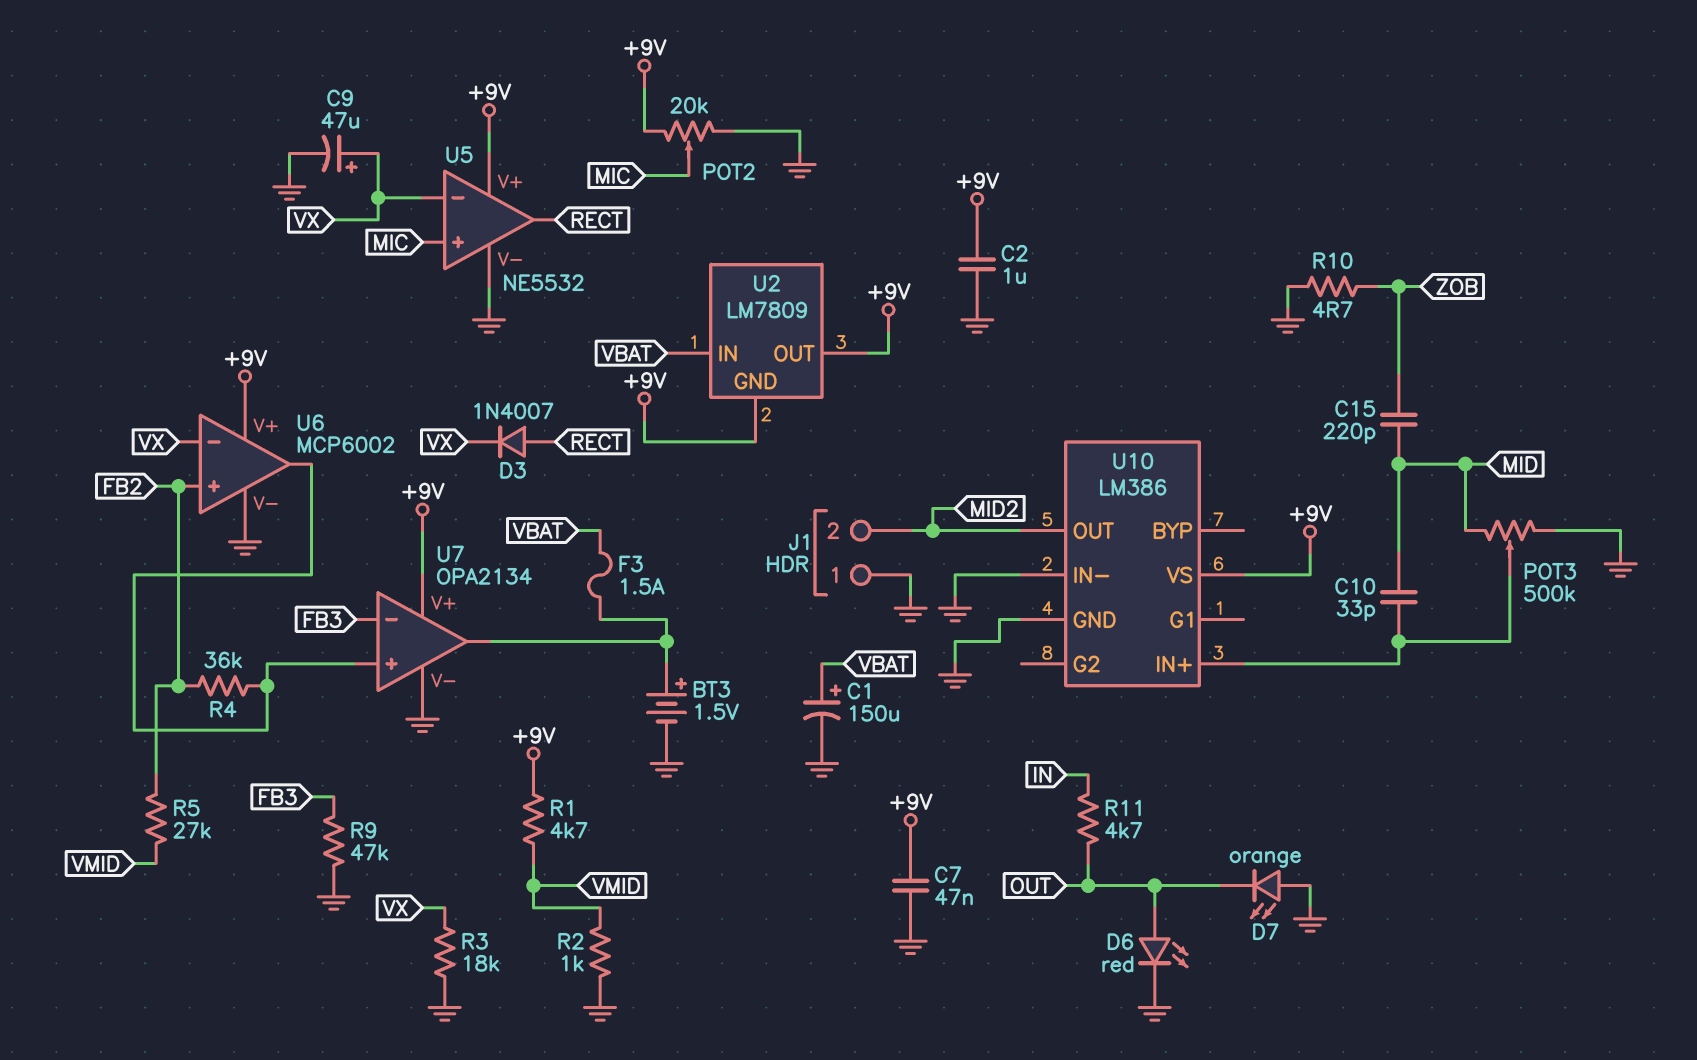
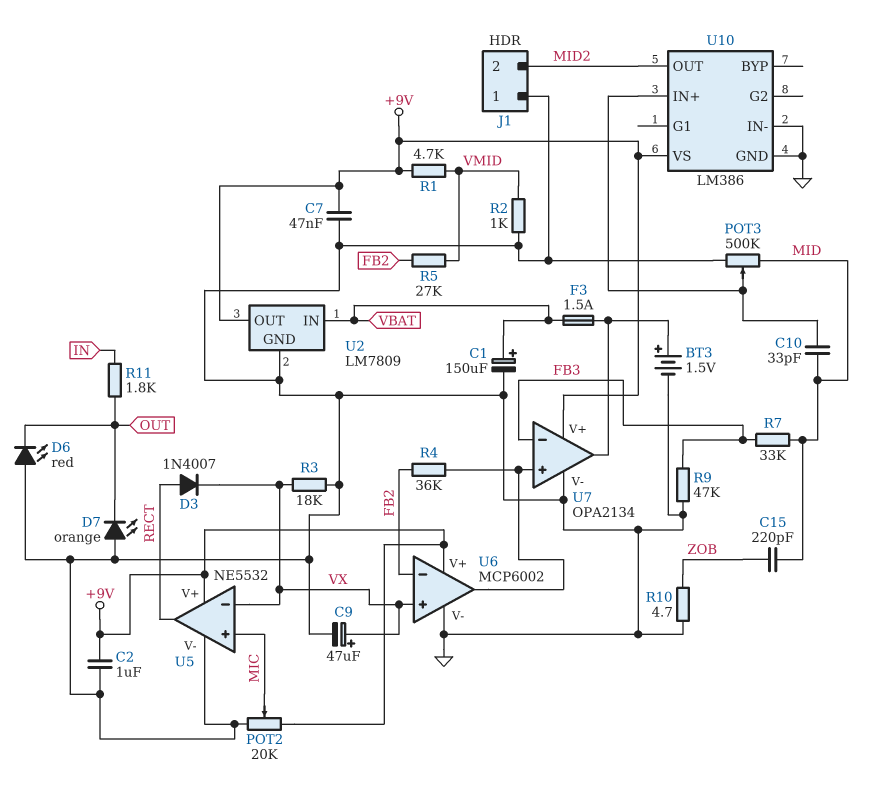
D6: LED red (A OUT, K GND) -> LED red (A GND, K OUT)
R7: none -> 33k (FB3, MID)
R11: 4.7k (IN, OUT) -> 1.8k (IN, OUT)
U2 pin GND: +9V -> GND
U6 pin in+: FB2 -> VX
U6 pin in-: VX -> FB2

